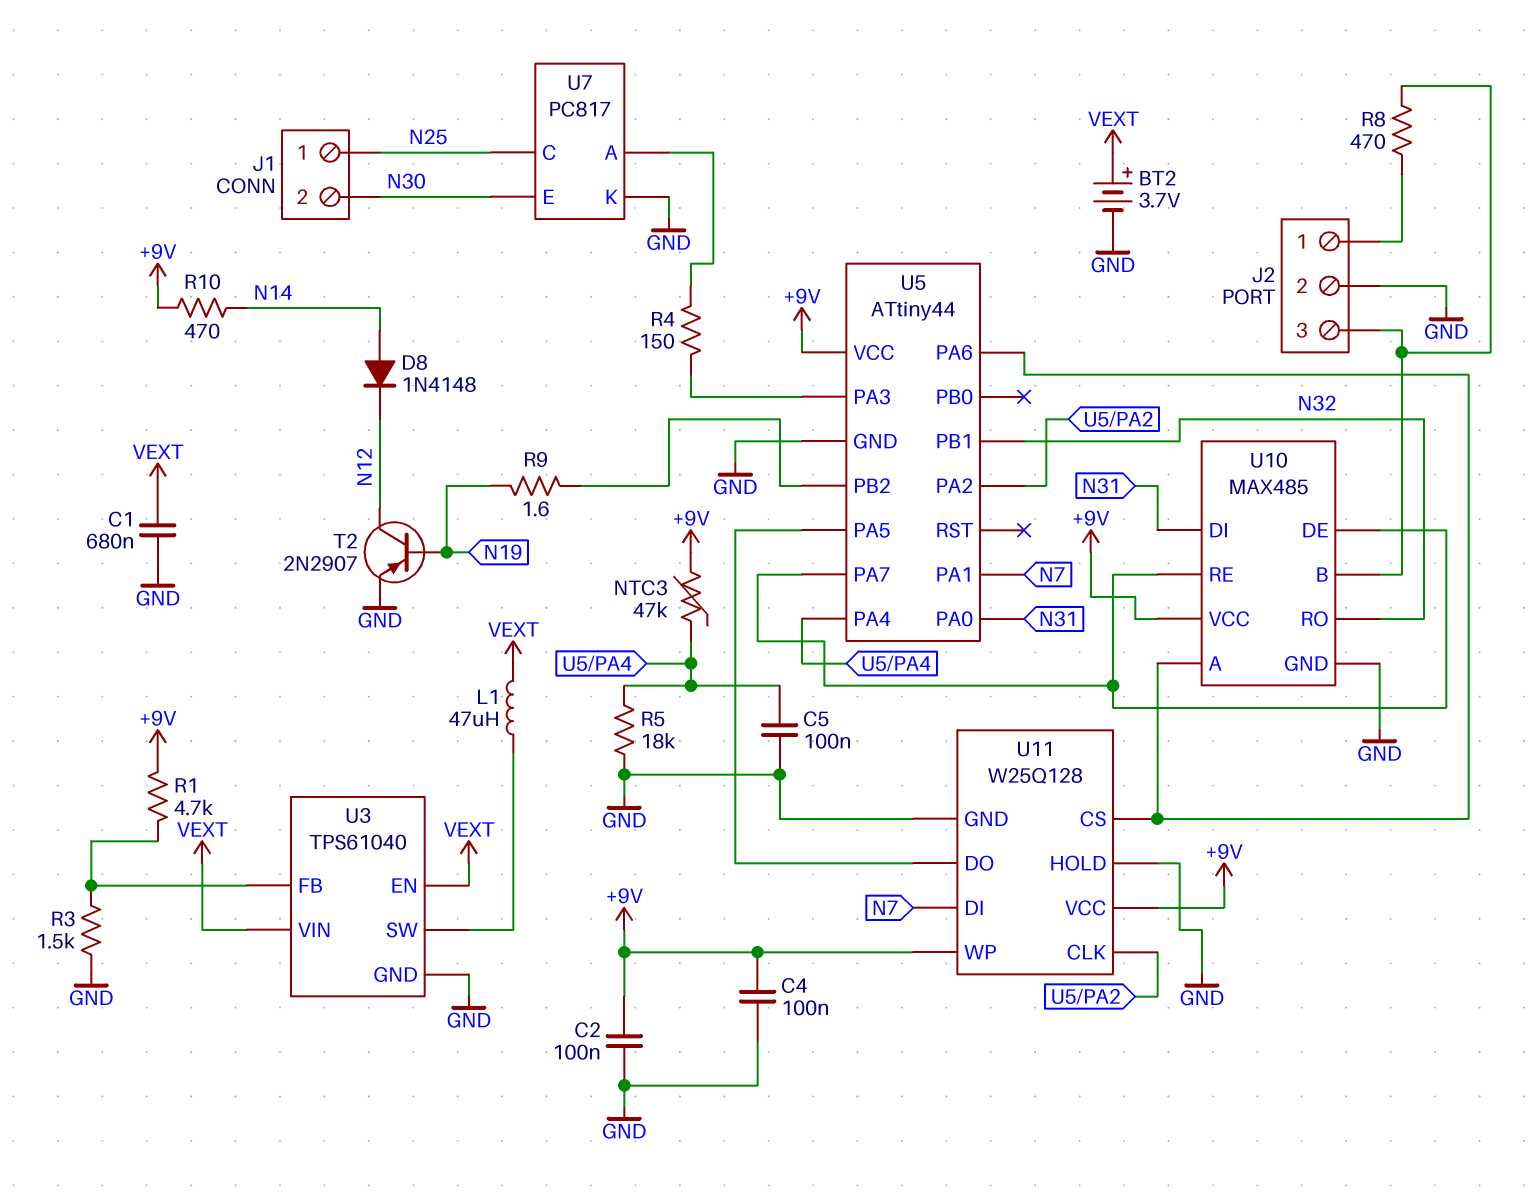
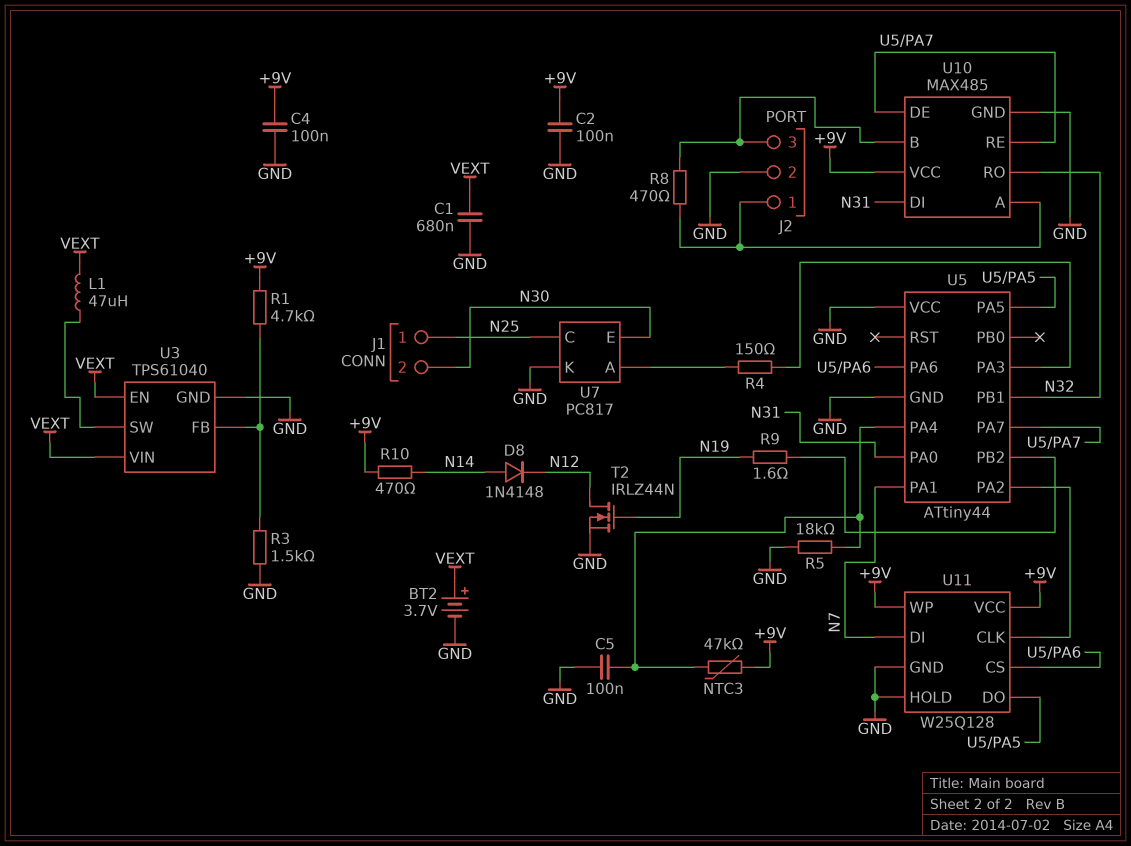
T2: PNP 2N2907 (B N19, C N12, E GND) -> NMOS IRLZ44N (G N19, D N12, S GND)
U5 pin VCC: +9V -> GND
U10 pin A: U5/PA6 -> J2/1

